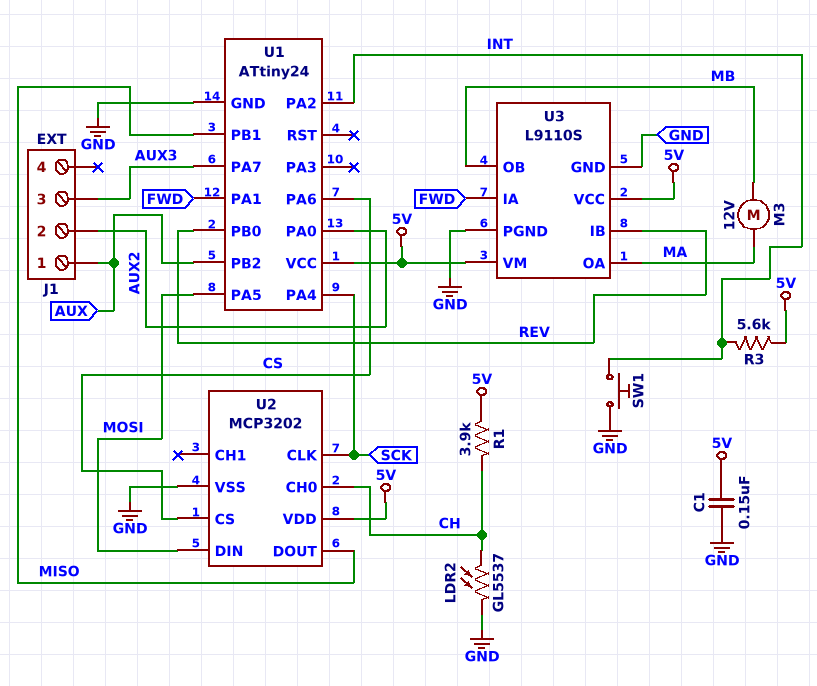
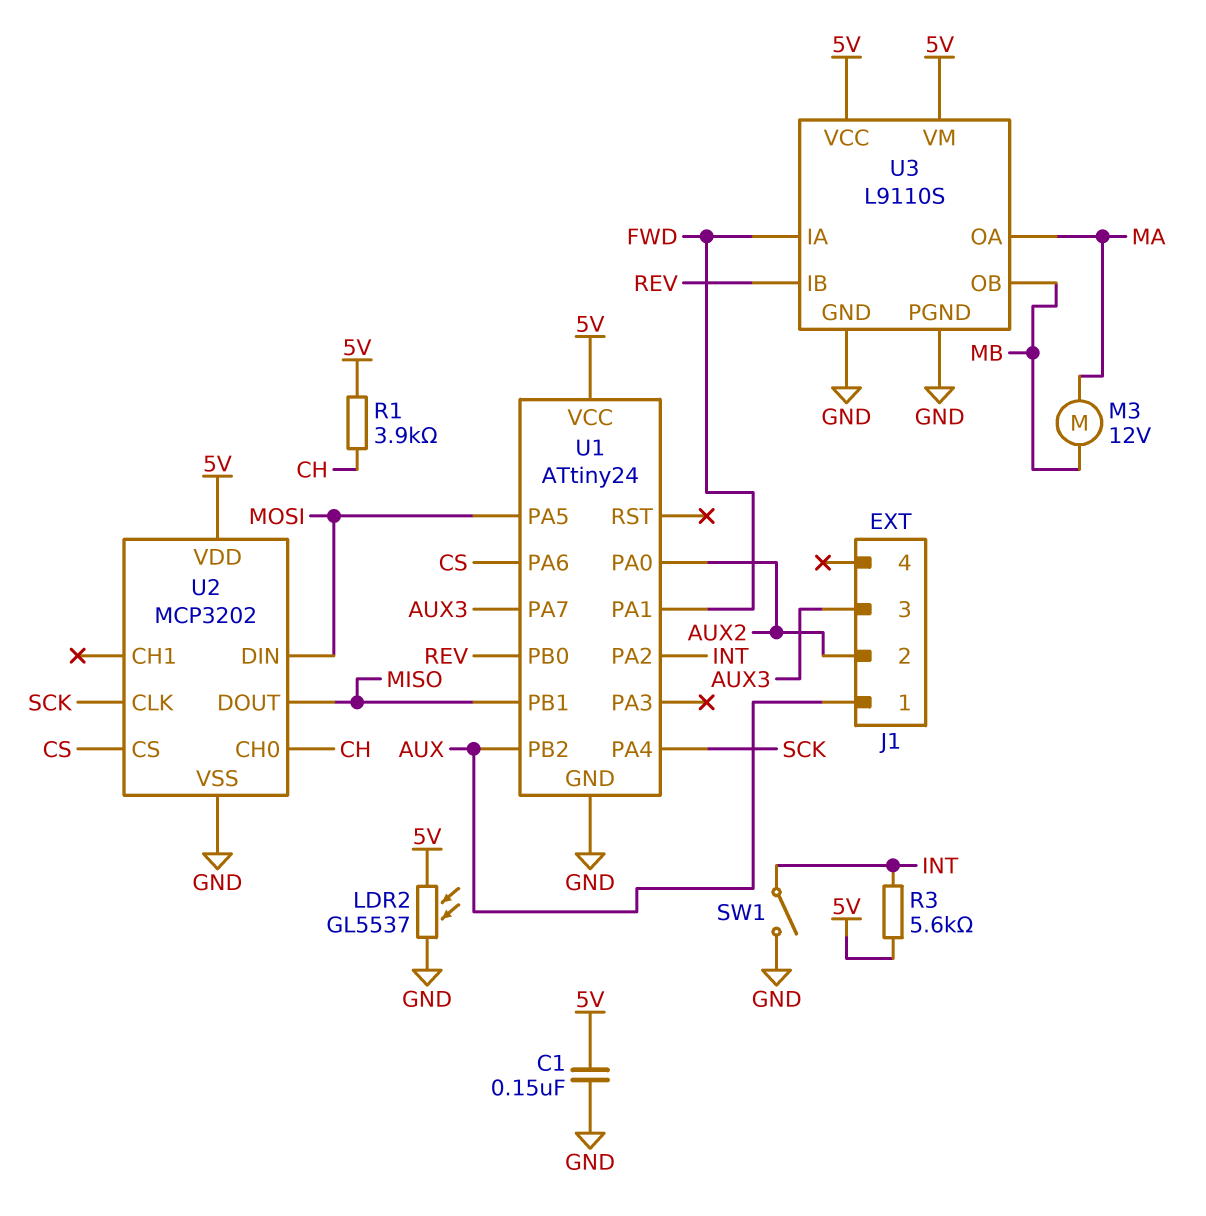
LDR2: GL5537 (CH, GND) -> GL5537 (5V, GND)
SW1: button (GND, INT) -> switch (GND, INT)

